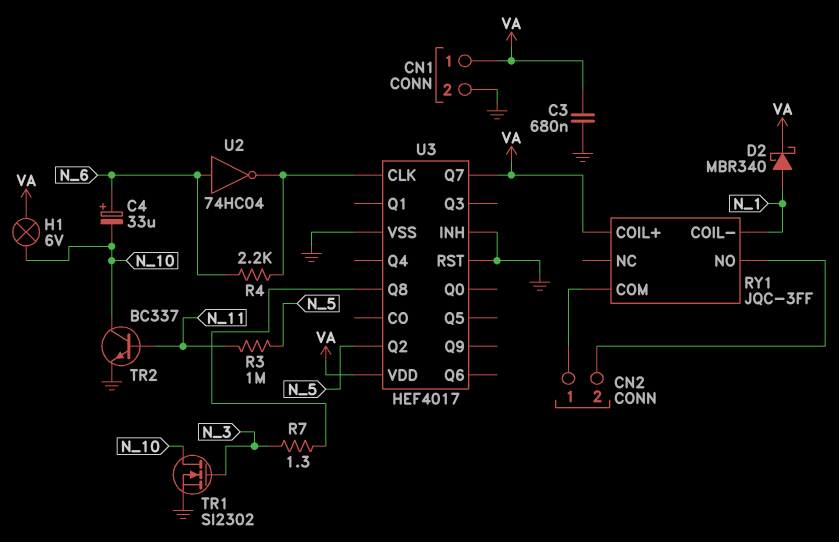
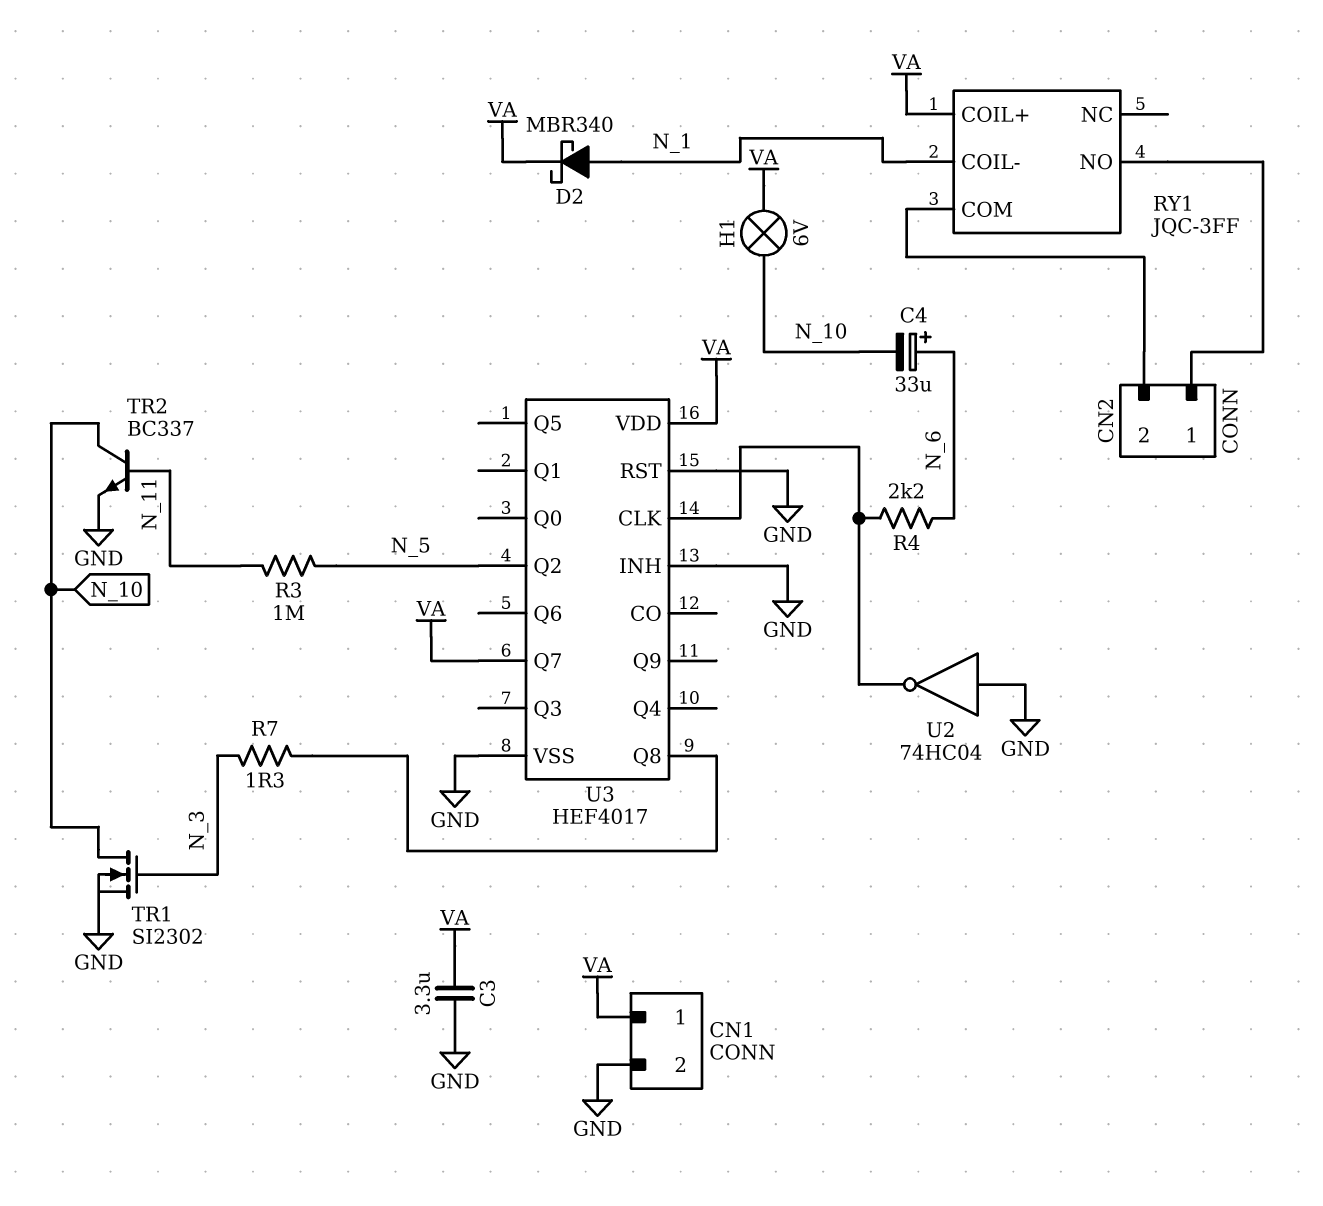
C3: 680nF (GND, VA) -> 3.3uF (GND, VA)
RY1 pin COM: CN2/1 -> CN2/2
RY1 pin NO: CN2/2 -> CN2/1
U2: NOT 74HC04 (in N_6, out U3/CLK) -> NOT 74HC04 (in GND, out U3/CLK)

